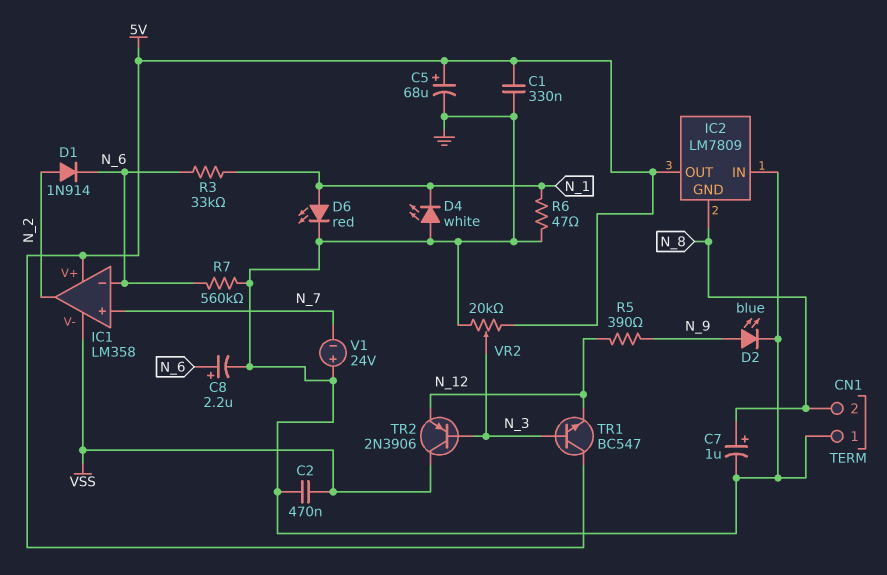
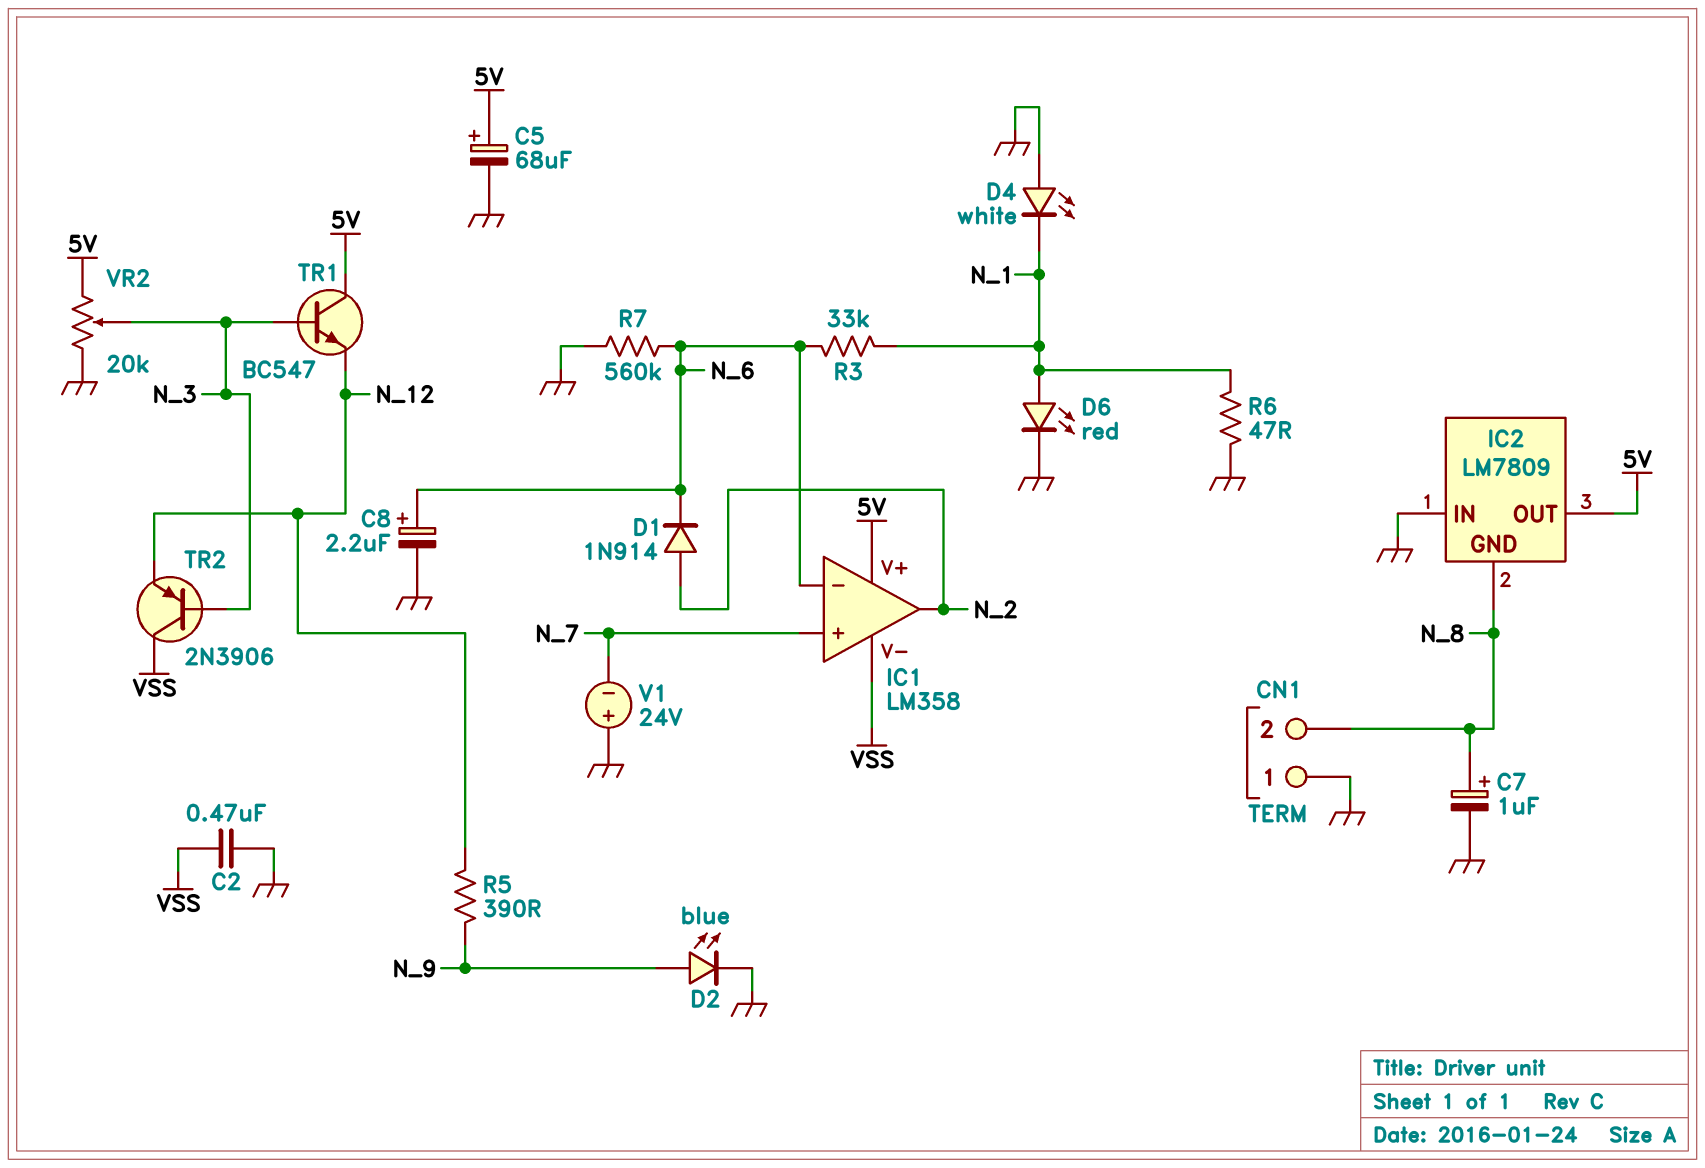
C1: 330nF (5V, GND) -> none

